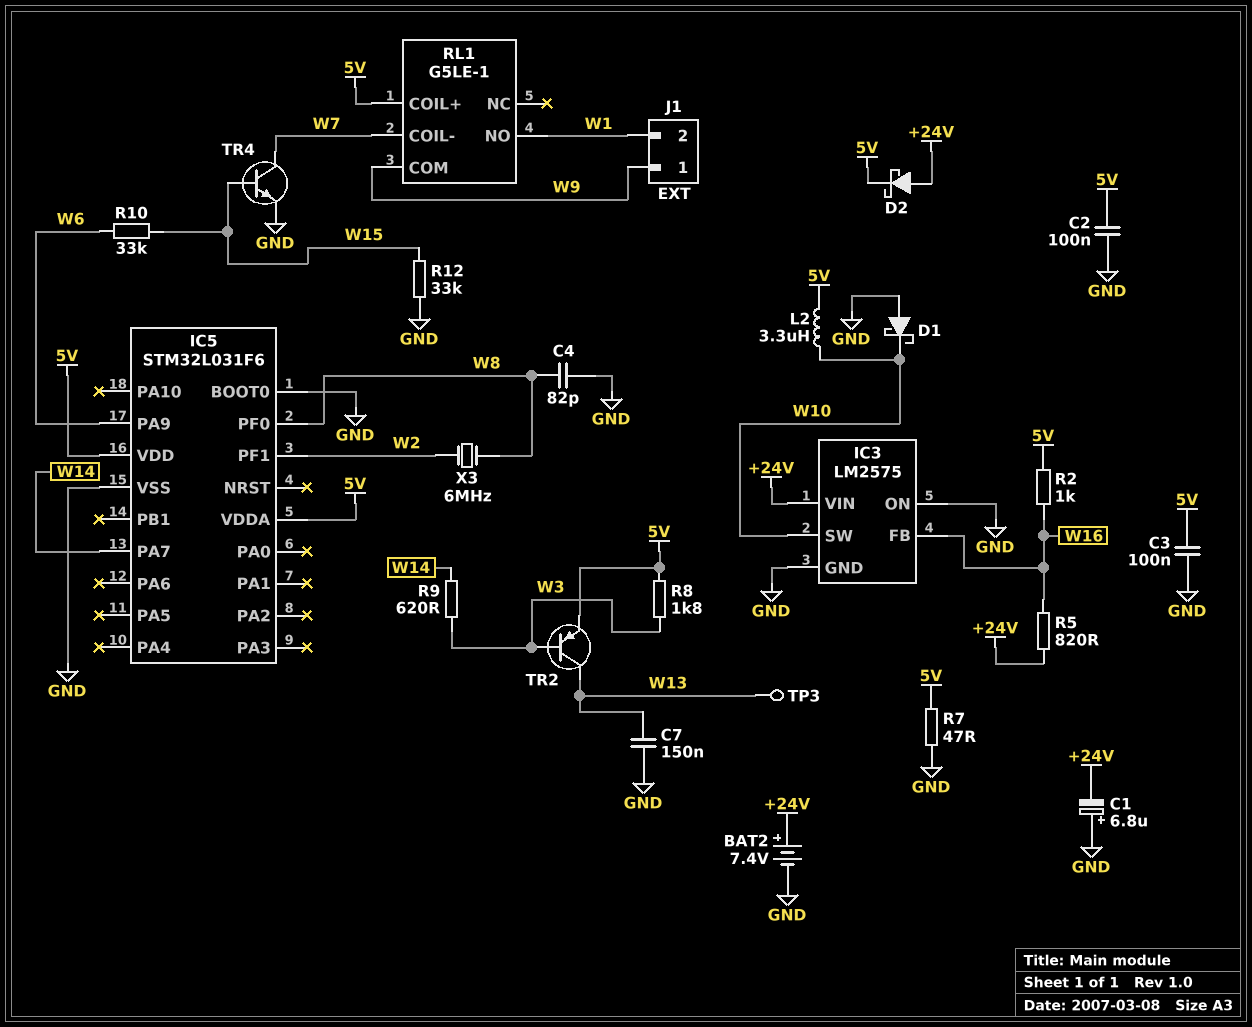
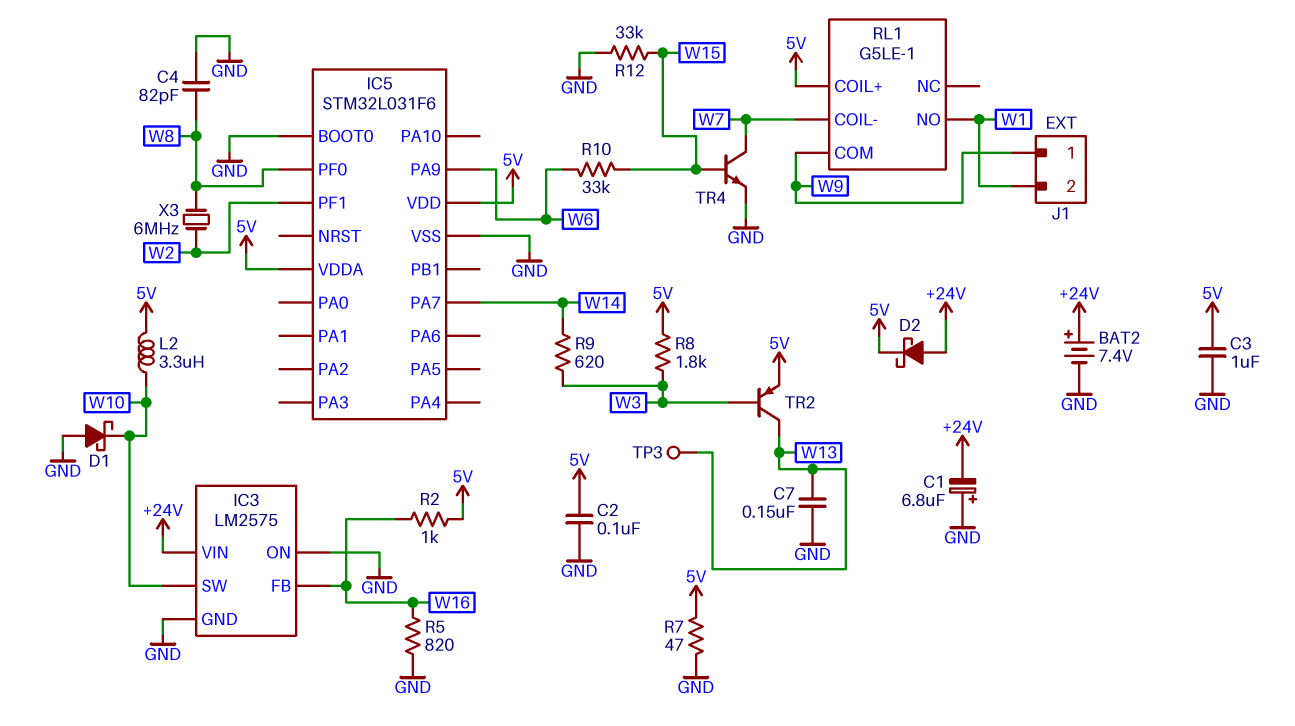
C3: 100nF (5V, GND) -> 1uF (5V, GND)
R5: 820 (+24V, W16) -> 820 (GND, W16)

